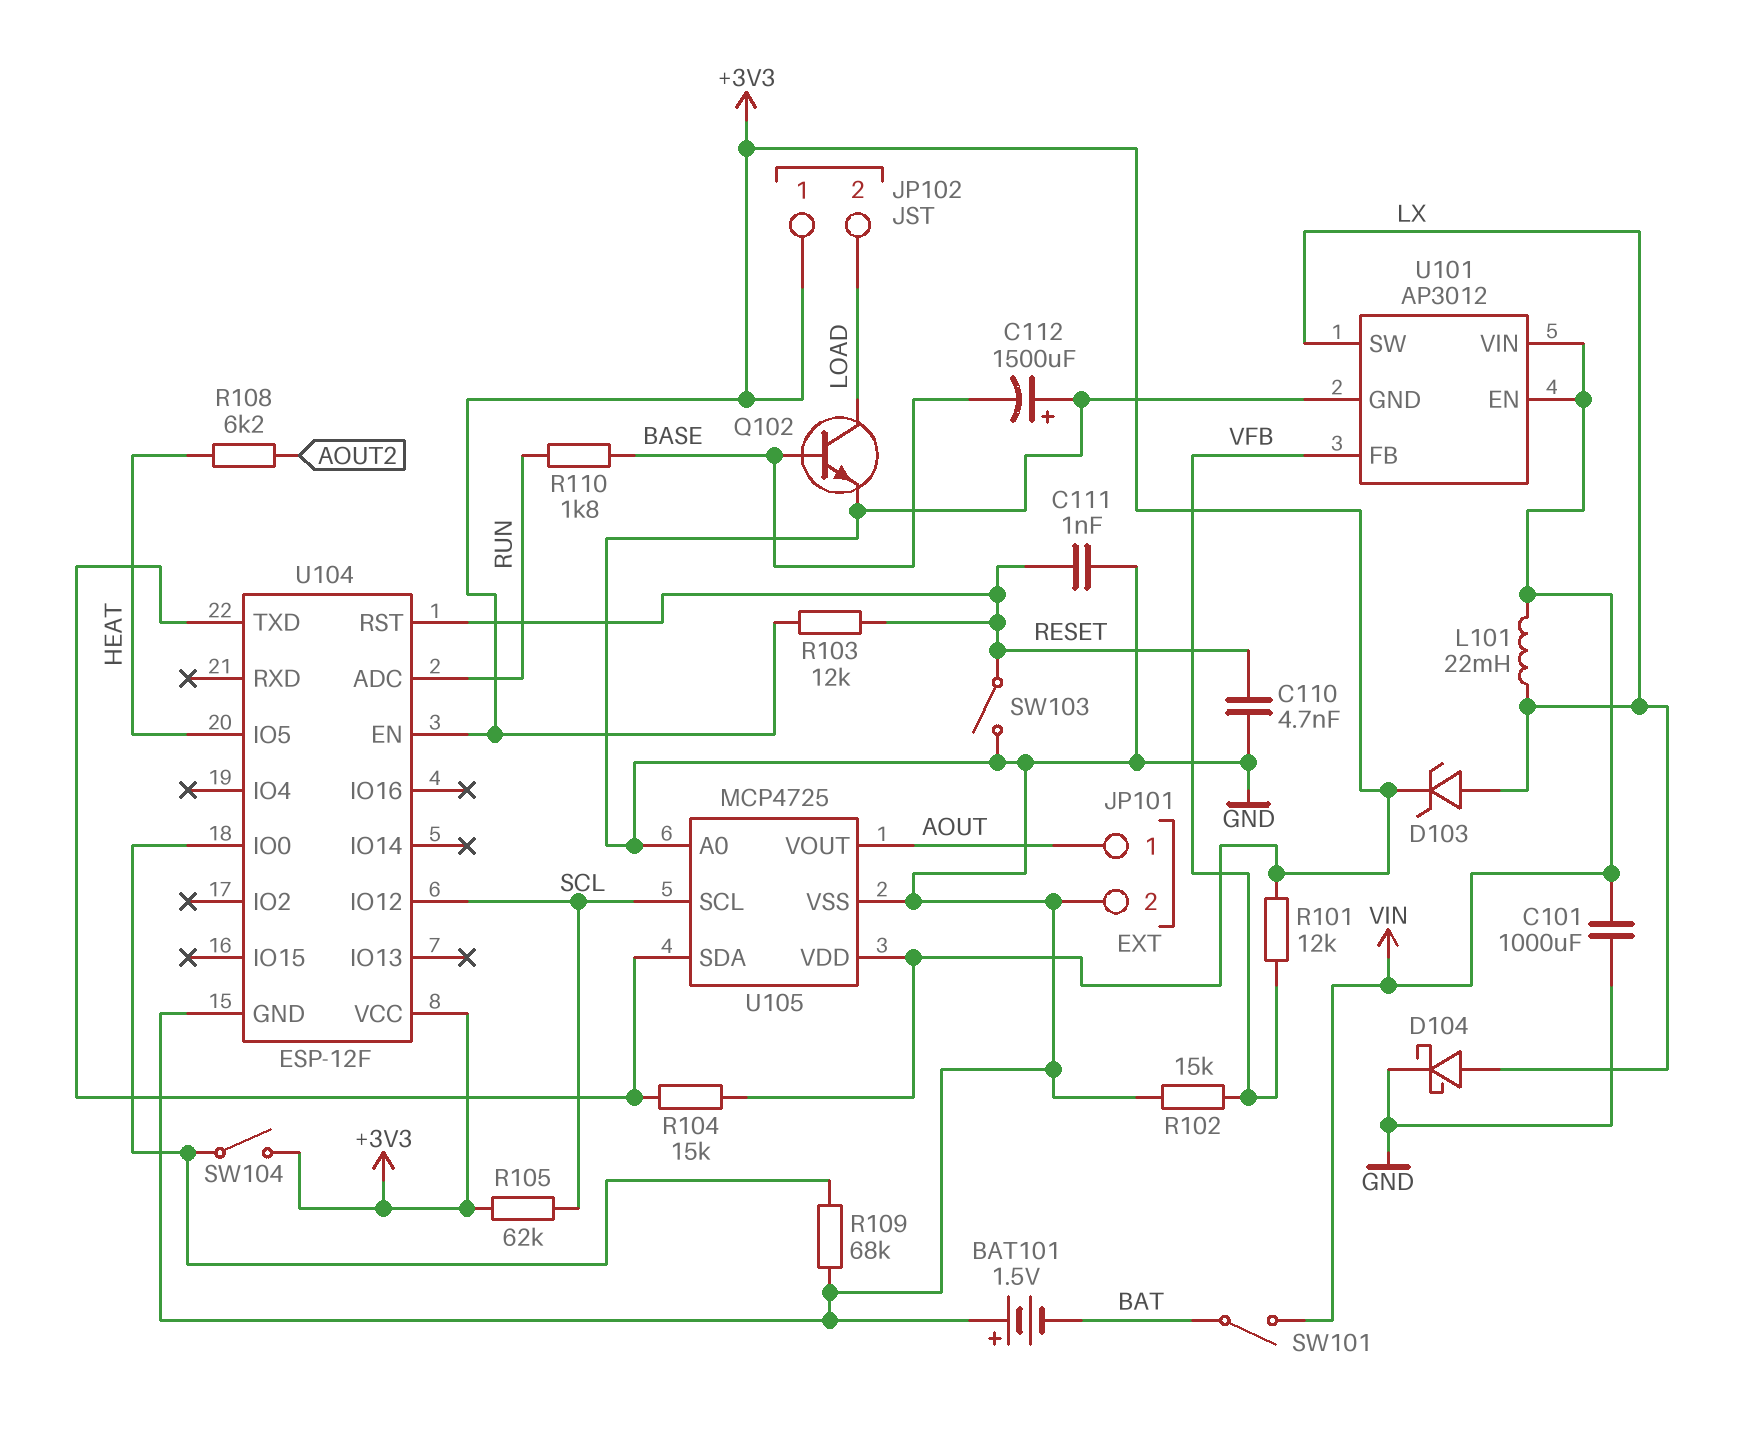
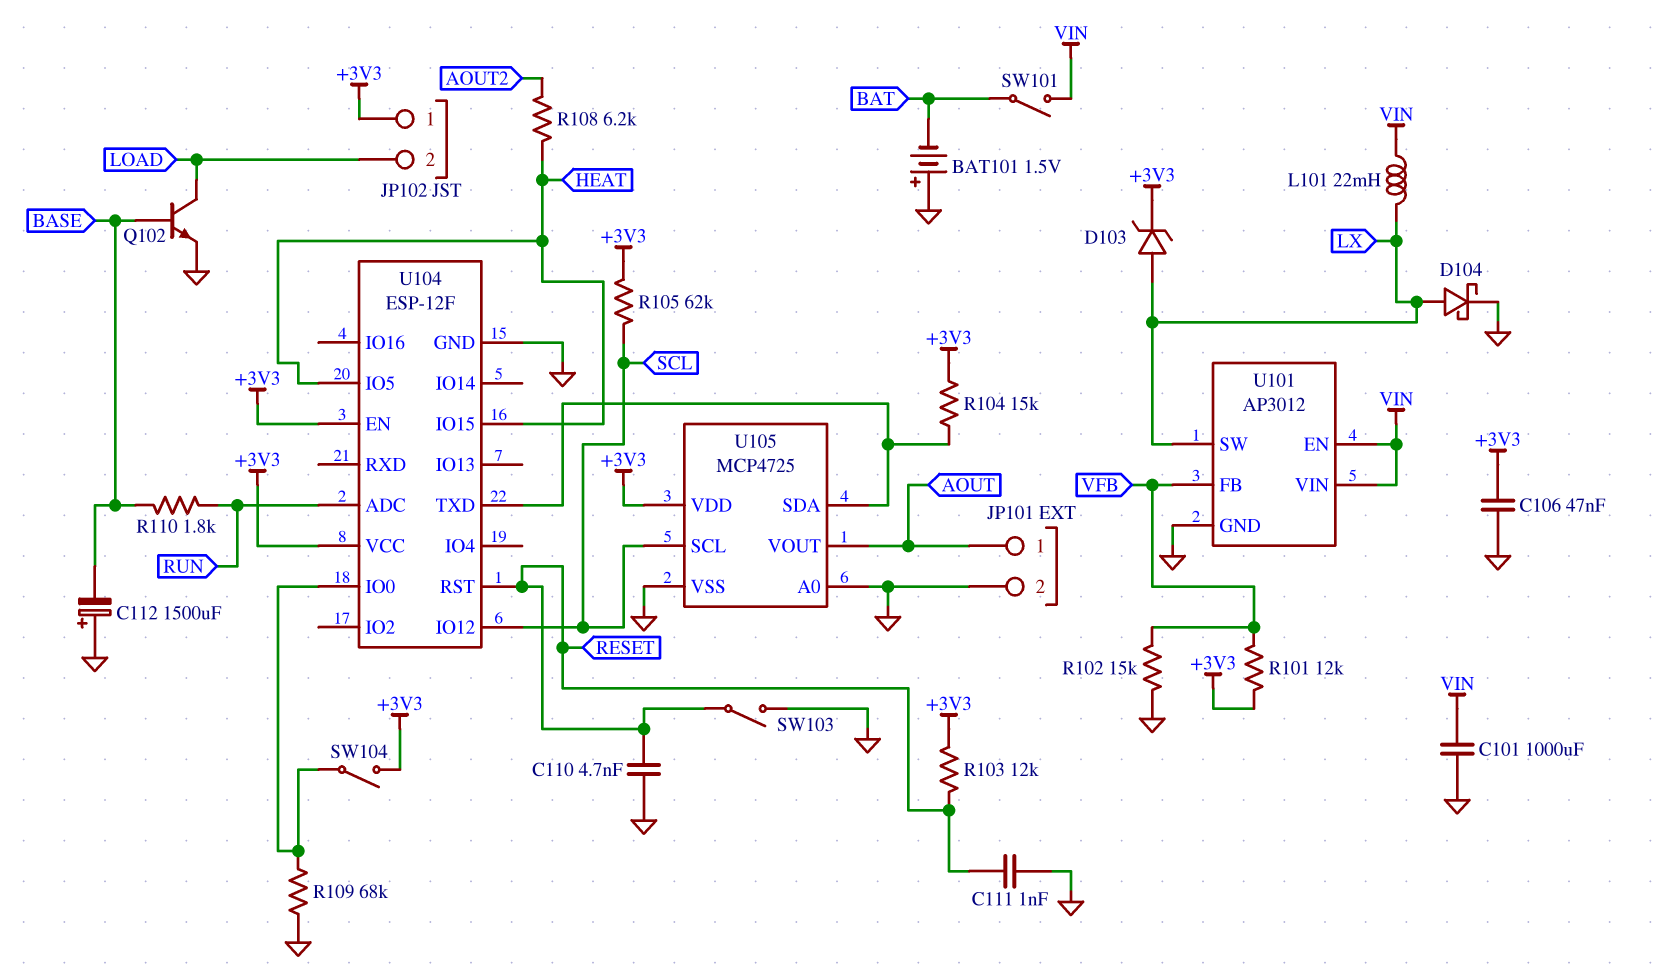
C106: none -> 47nF (+3V3, GND)
U104 pin IO15: none -> HEAT

